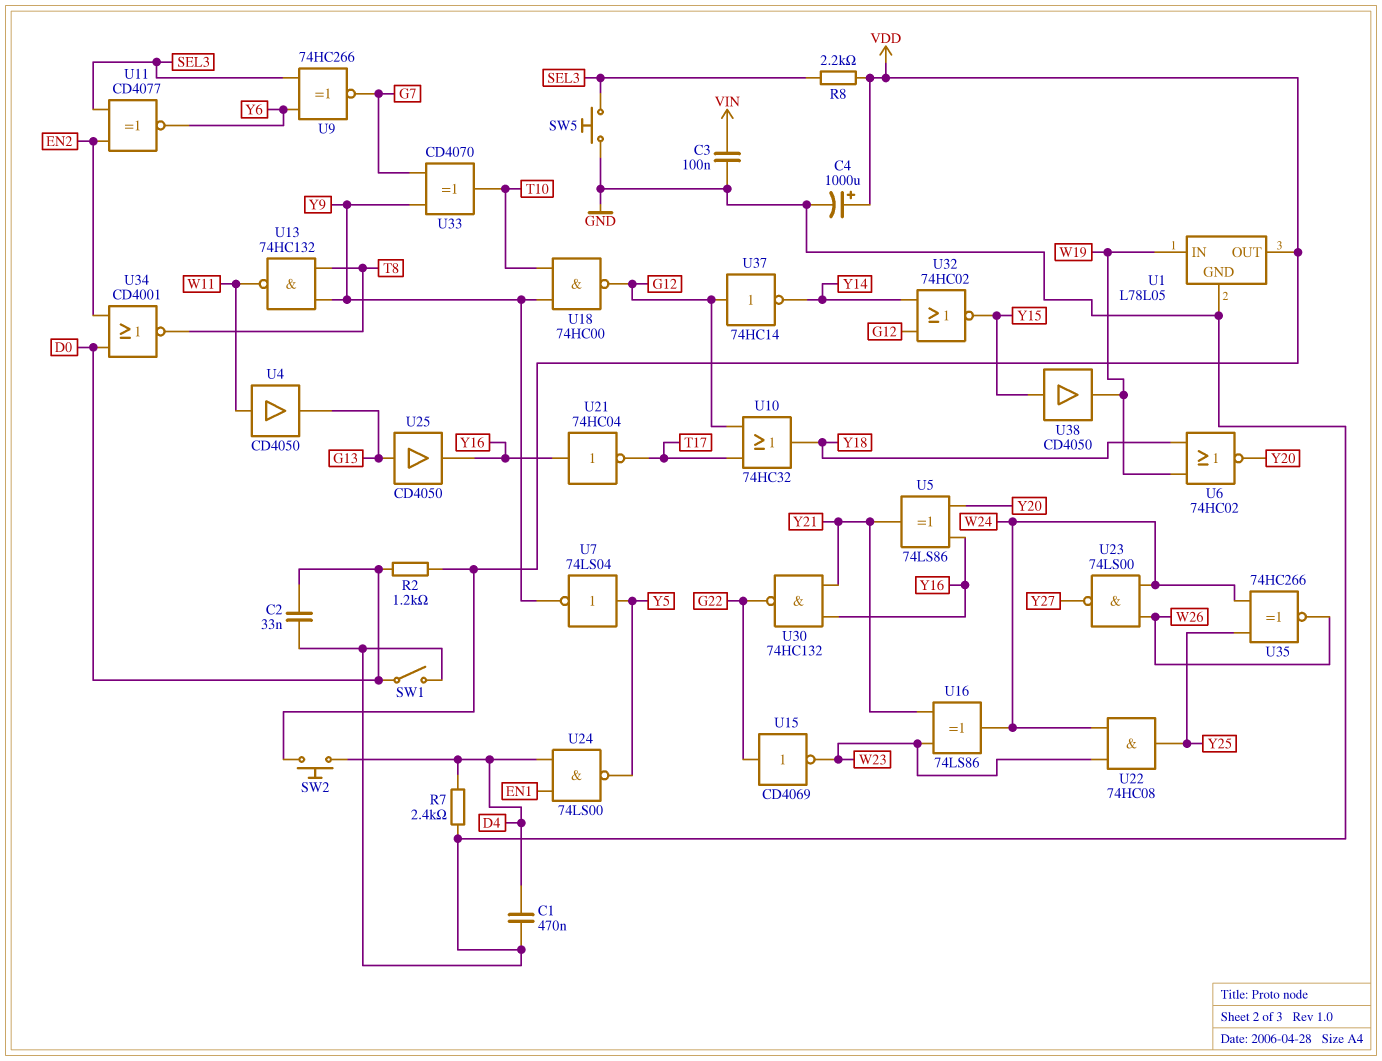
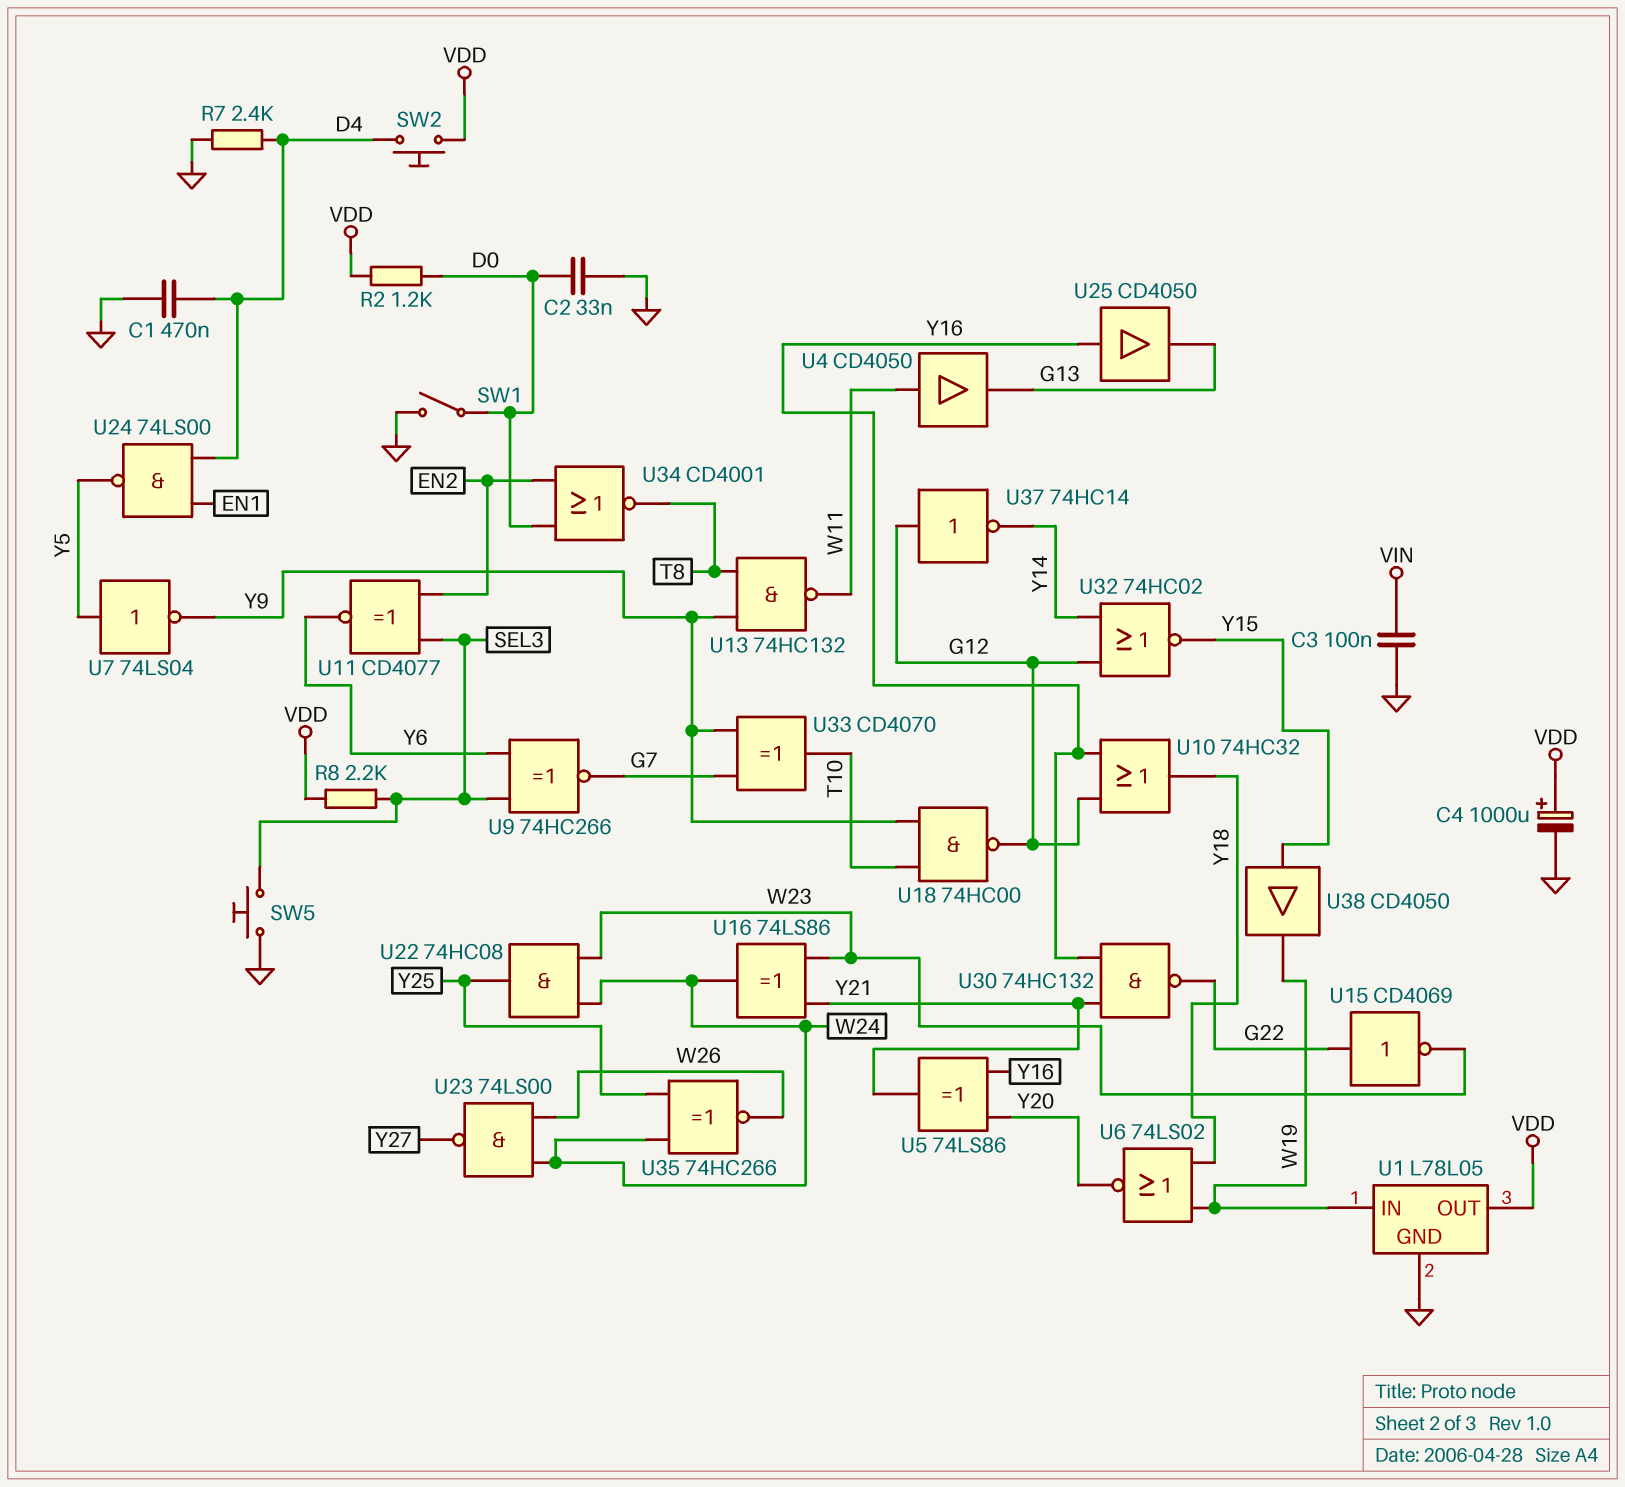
U6: NOR 74HC02 (in W19, in Y18, out Y20) -> NOR 74LS02 (in W19, in Y18, out Y20)
U10: OR 74HC32 (in G12, in T17, out Y18) -> OR 74HC32 (in G12, in Y16, out Y18)
U21: NOT 74HC04 (in Y16, out T17) -> none
U25: buffer CD4050 (in G13, out Y16) -> buffer CD4050 (in Y16, out G13)

